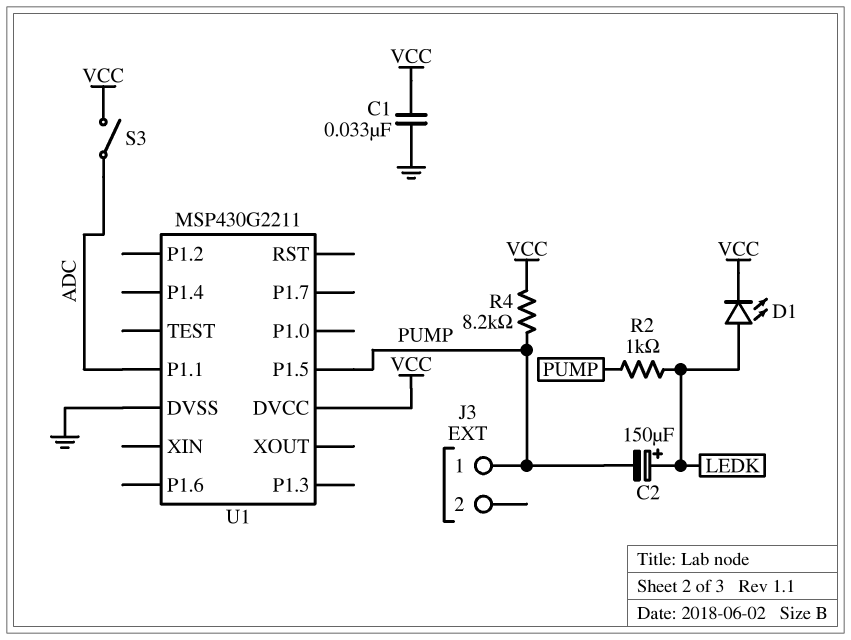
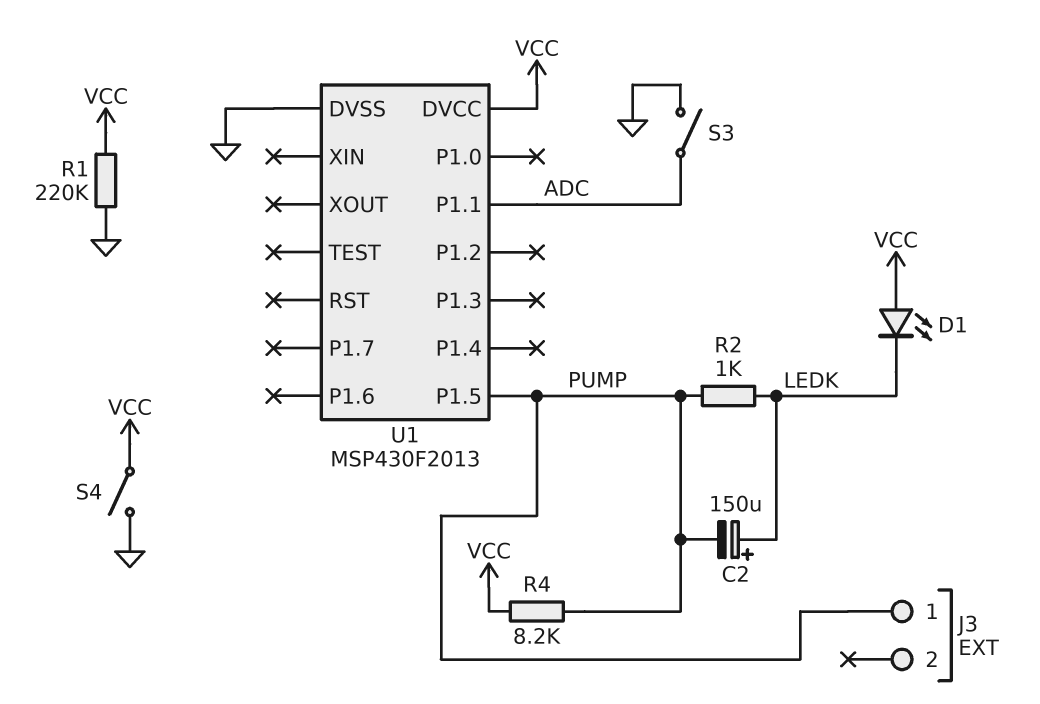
C1: 33nF (GND, VCC) -> none
D1: LED (A LEDK, K VCC) -> LED (A VCC, K LEDK)
R1: none -> 220k (GND, VCC)
S3: switch (ADC, VCC) -> switch (ADC, GND)
S4: none -> switch (GND, VCC)
U1: MSP430G2211 -> MSP430F2013

